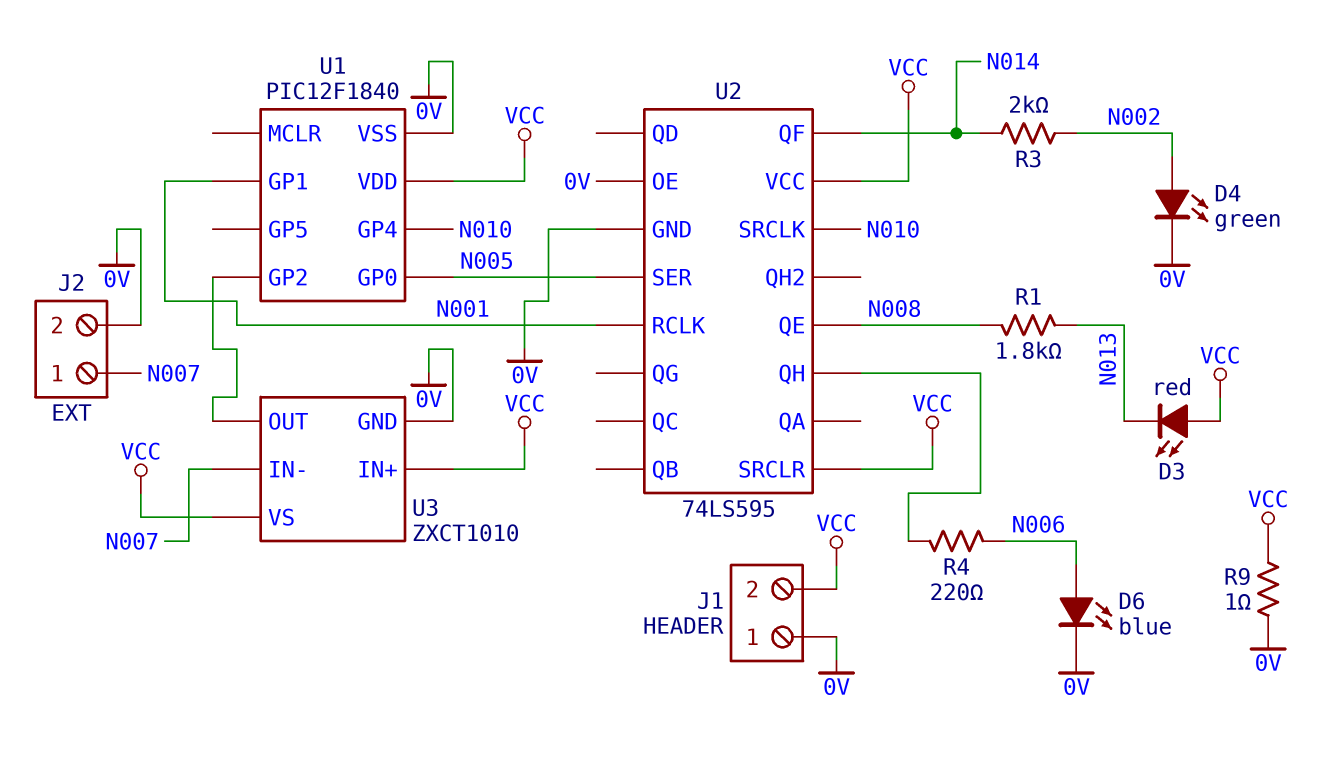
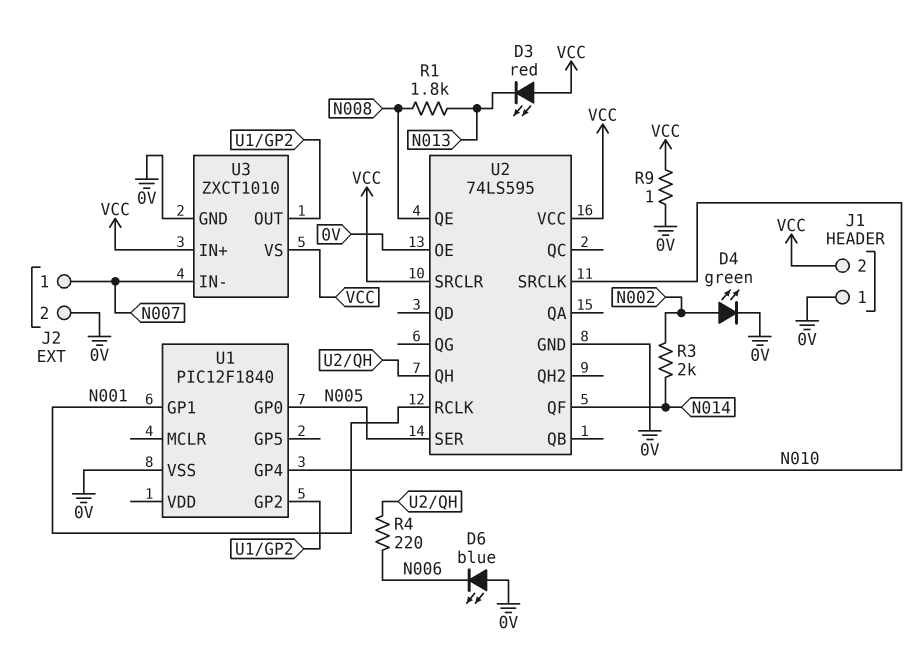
D6: LED blue (A N006, K 0V) -> LED blue (A 0V, K N006)
U1 pin VDD: VCC -> none

